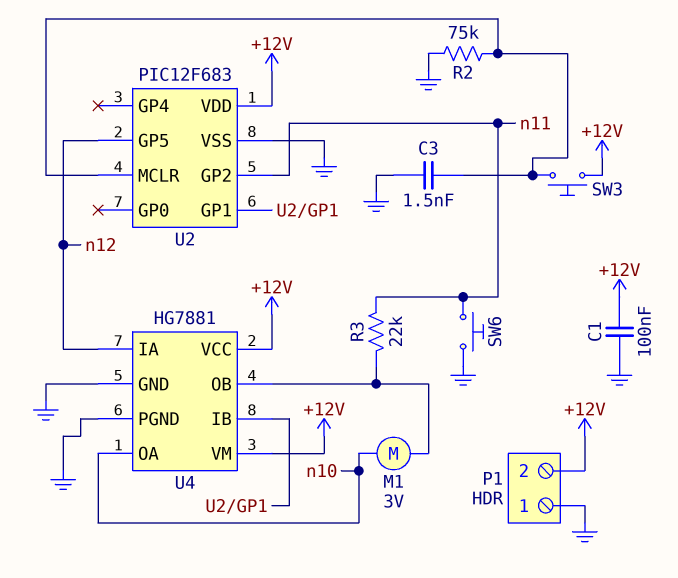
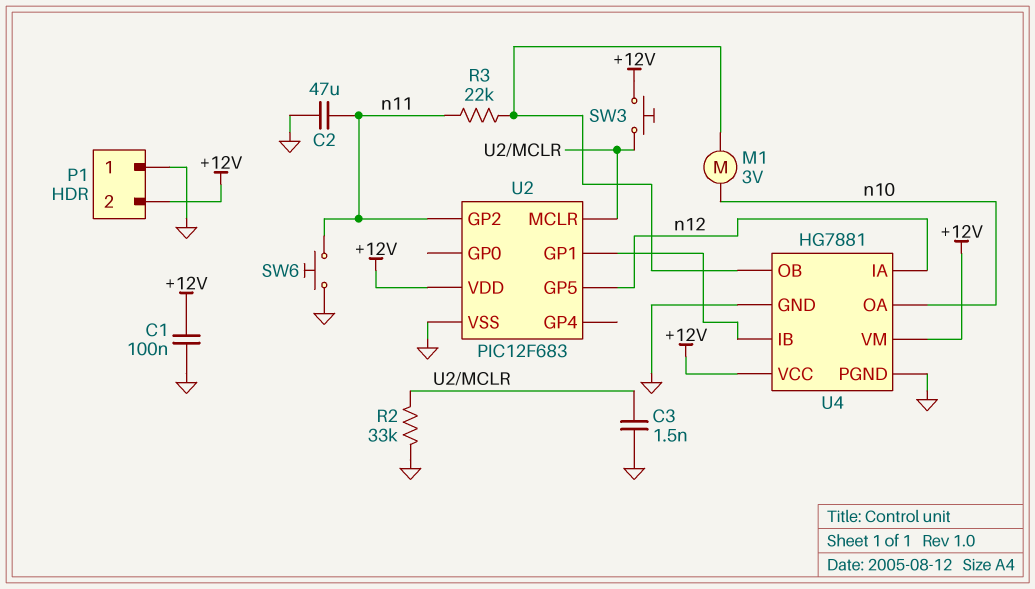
C2: none -> 47uF (GND, n11)
R2: 75k (GND, U2/MCLR) -> 33k (GND, U2/MCLR)

